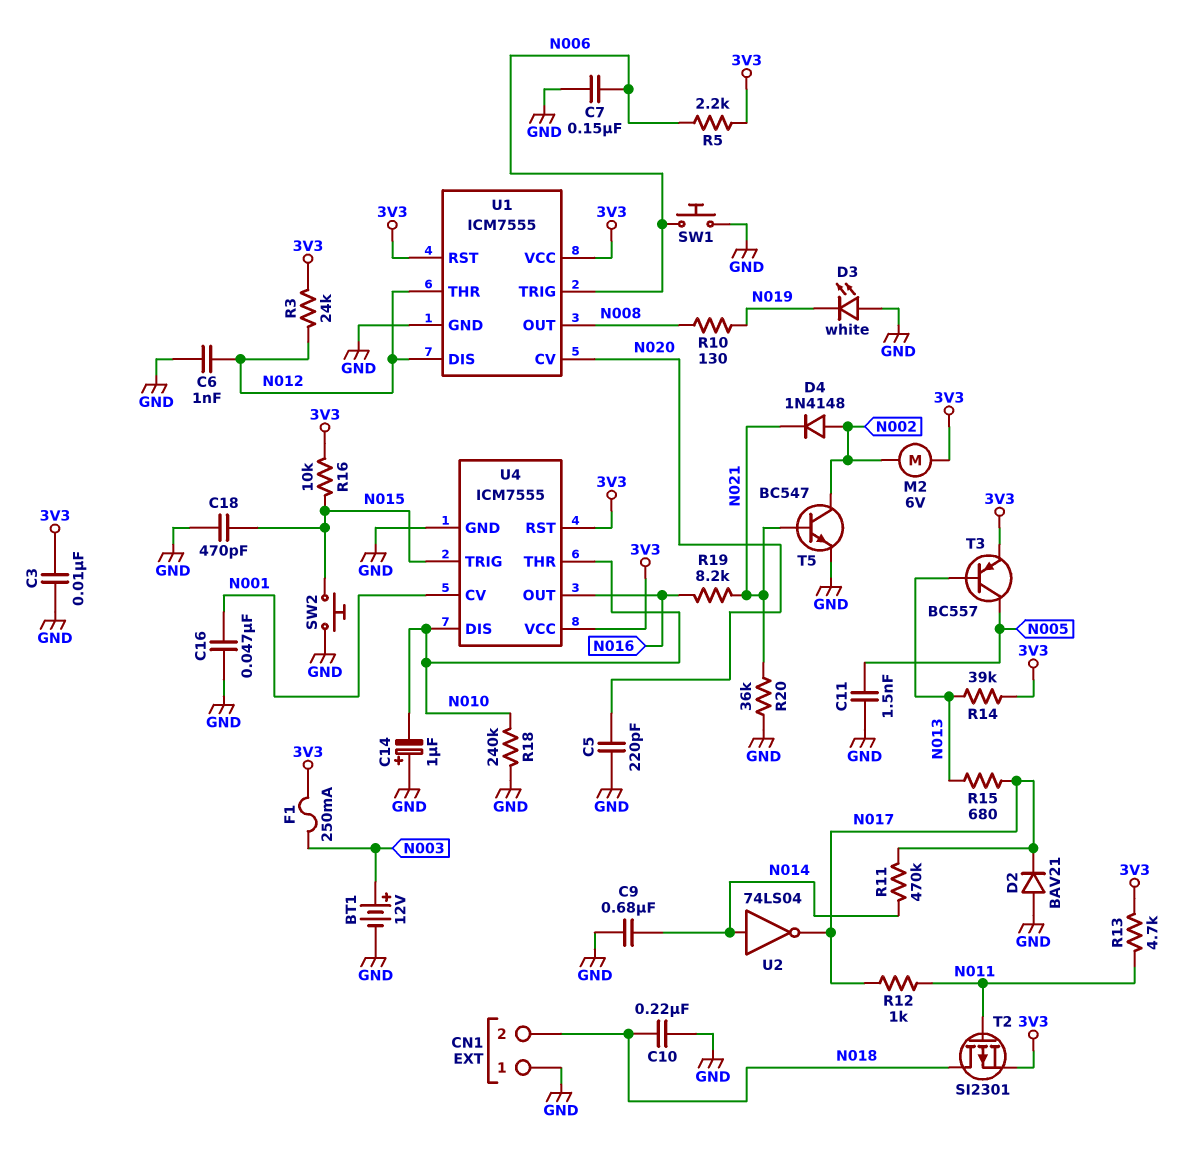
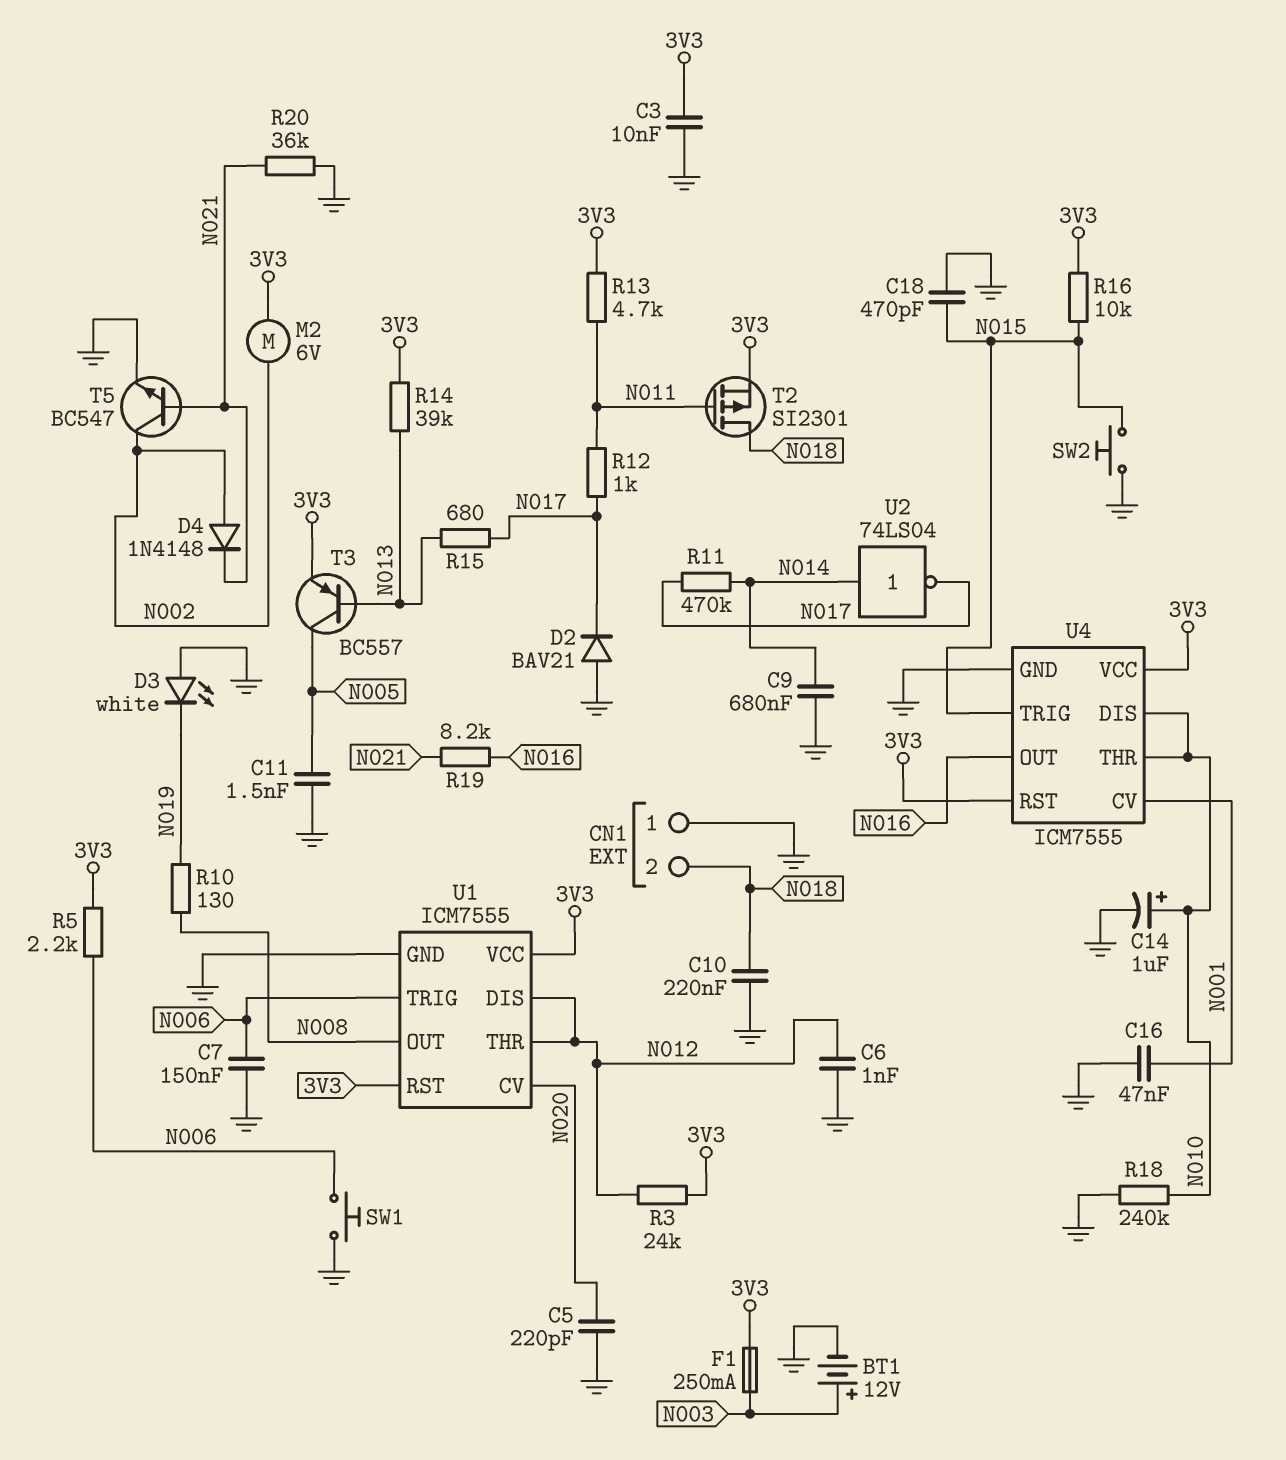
C14: 1uF (plus GND, minus N010) -> 1uF (plus N010, minus GND)

